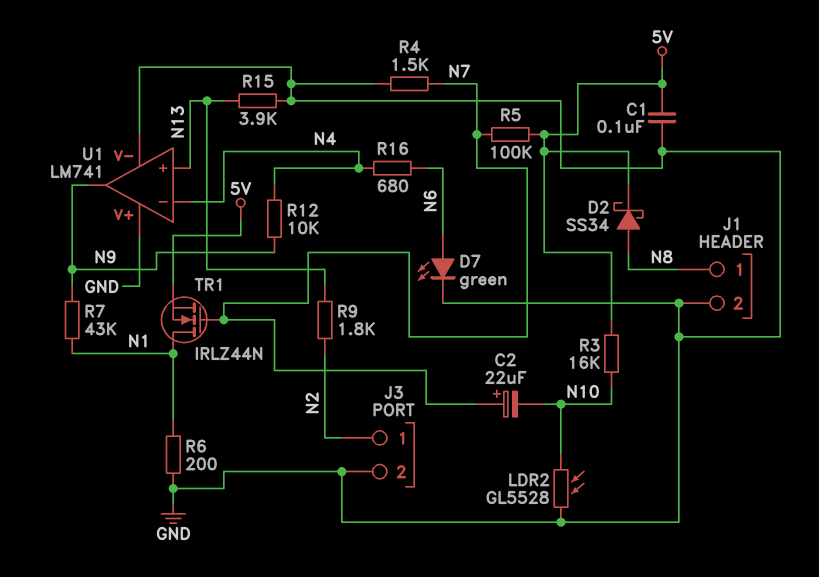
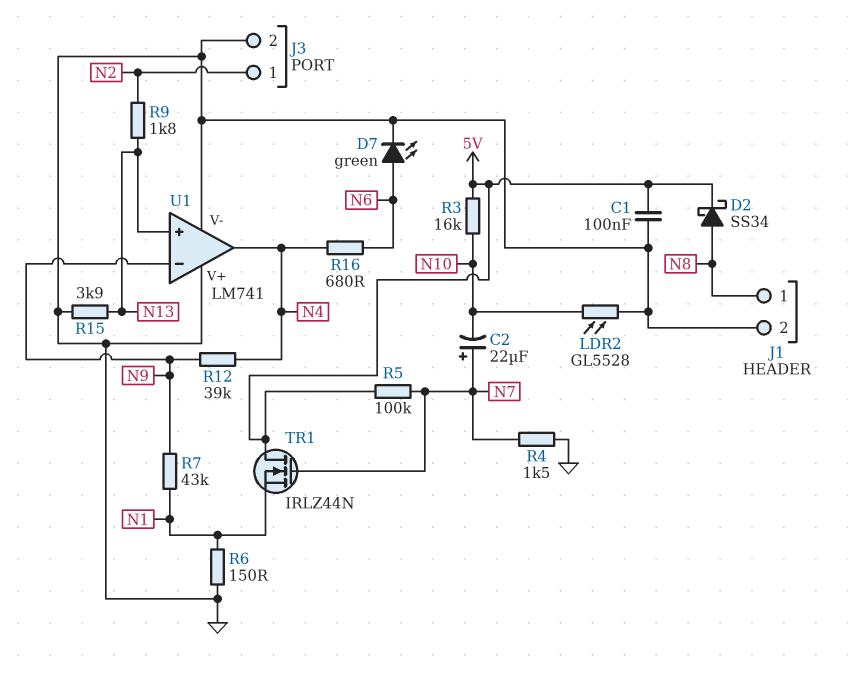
R6: 200 (GND, N1) -> 150 (GND, N1)
R12: 10k (N4, N9) -> 39k (N4, N9)
TR1: NMOS IRLZ44N (G N7, D N1, S 5V) -> NMOS IRLZ44N (G N7, D 5V, S N1)
U1 pin in-: N4 -> N9
U1 pin out: N9 -> N4

